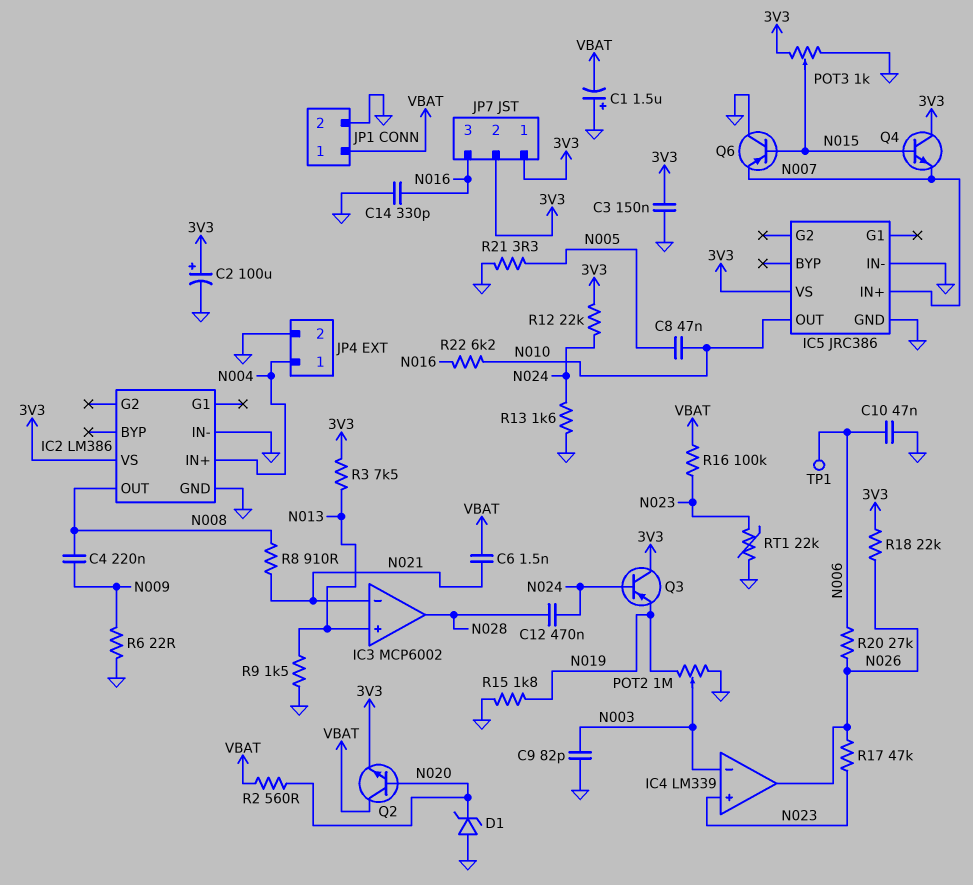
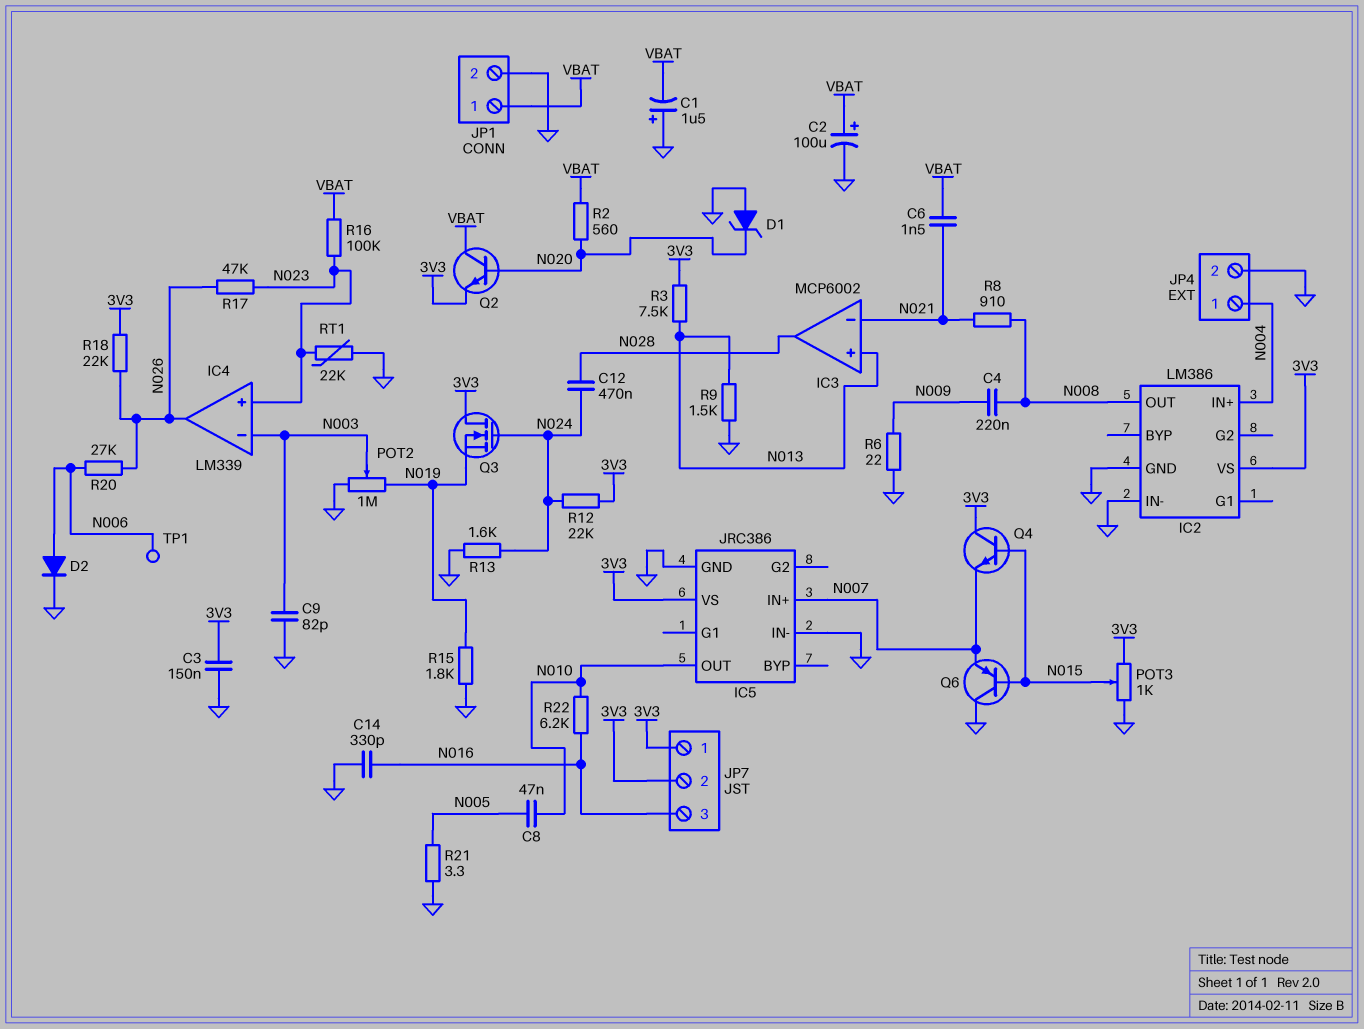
C2: 100uF (plus 3V3, minus GND) -> 100uF (plus VBAT, minus GND)
C10: 47nF (GND, N006) -> none
D2: none -> diode (A N006, K GND)
Q3: PNP (B N024, C 3V3, E N019) -> NMOS (G N024, D 3V3, S N019)

